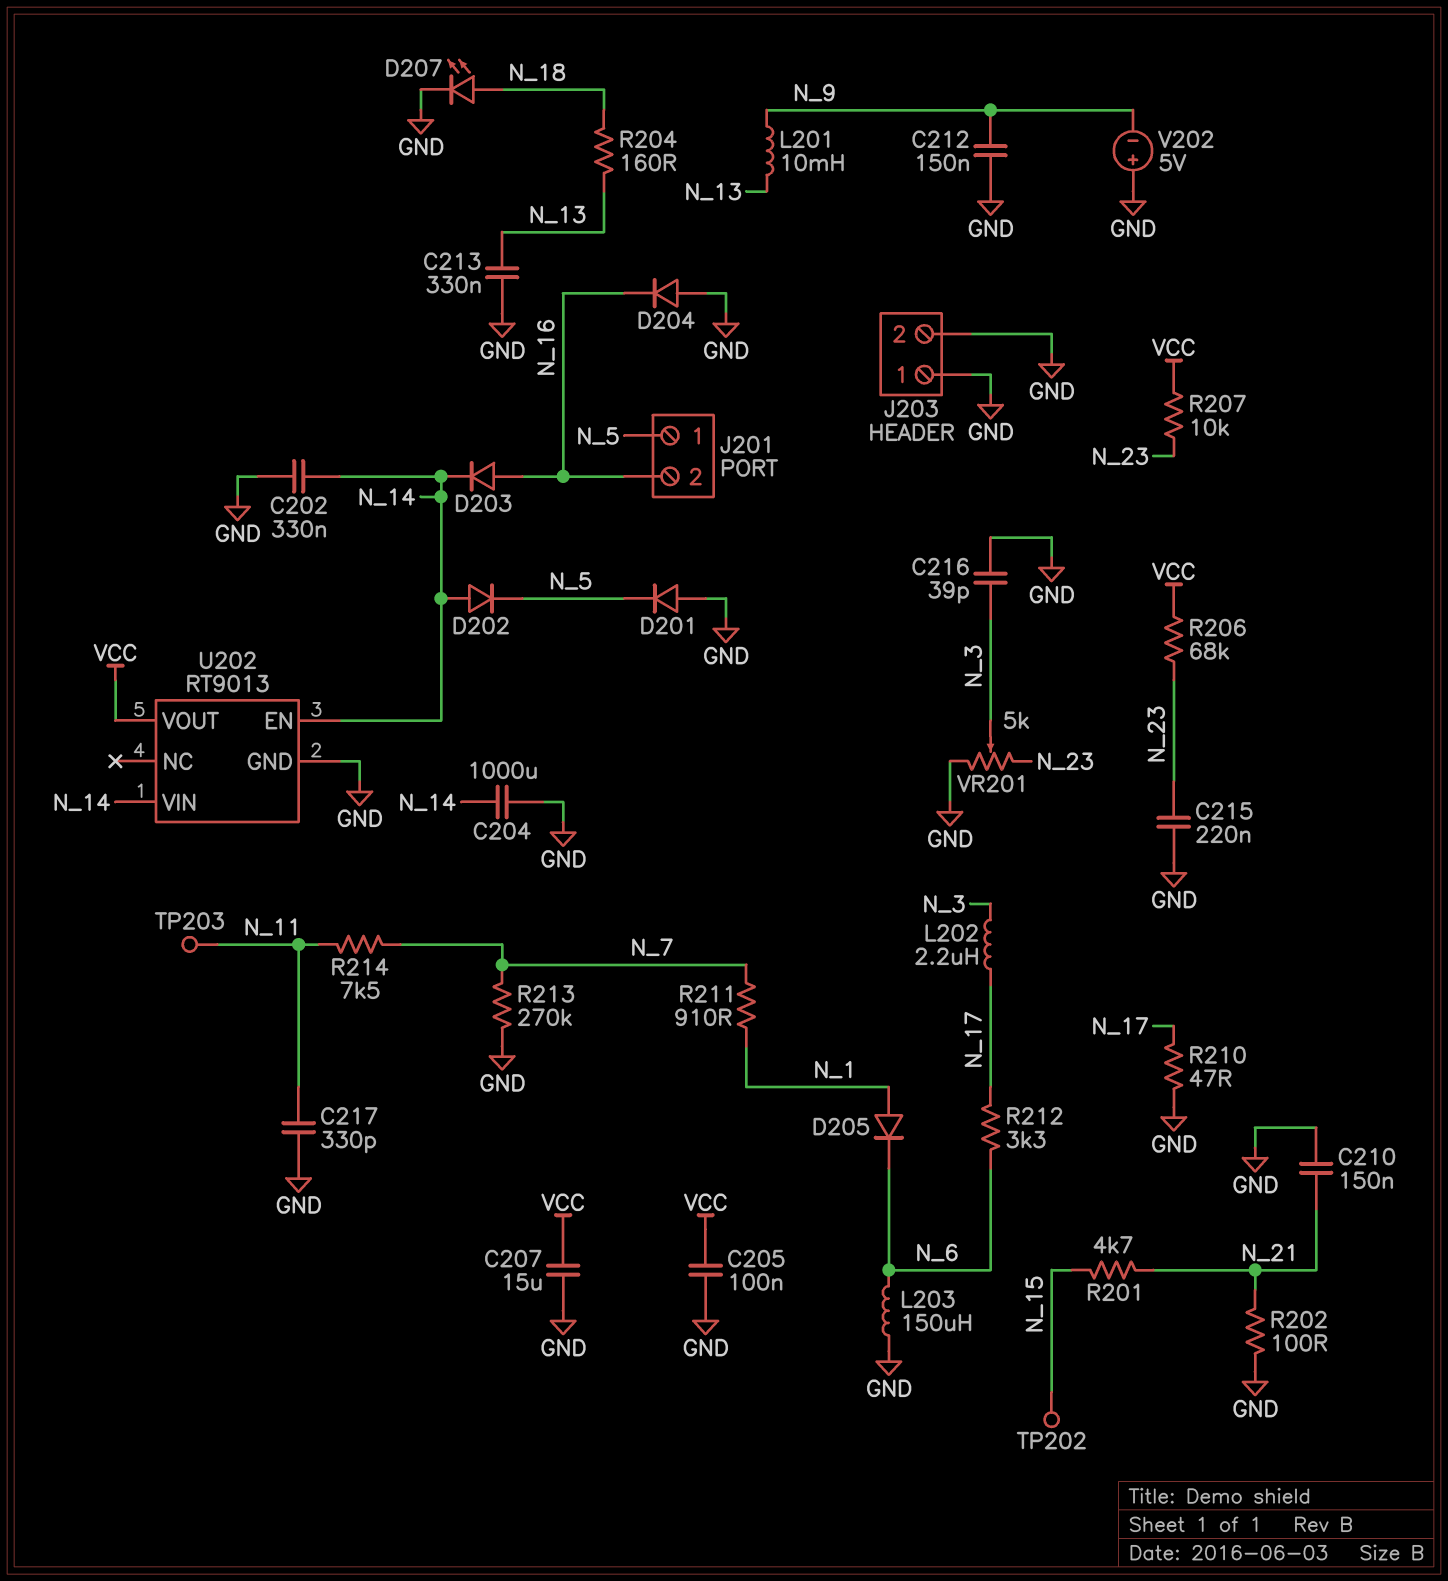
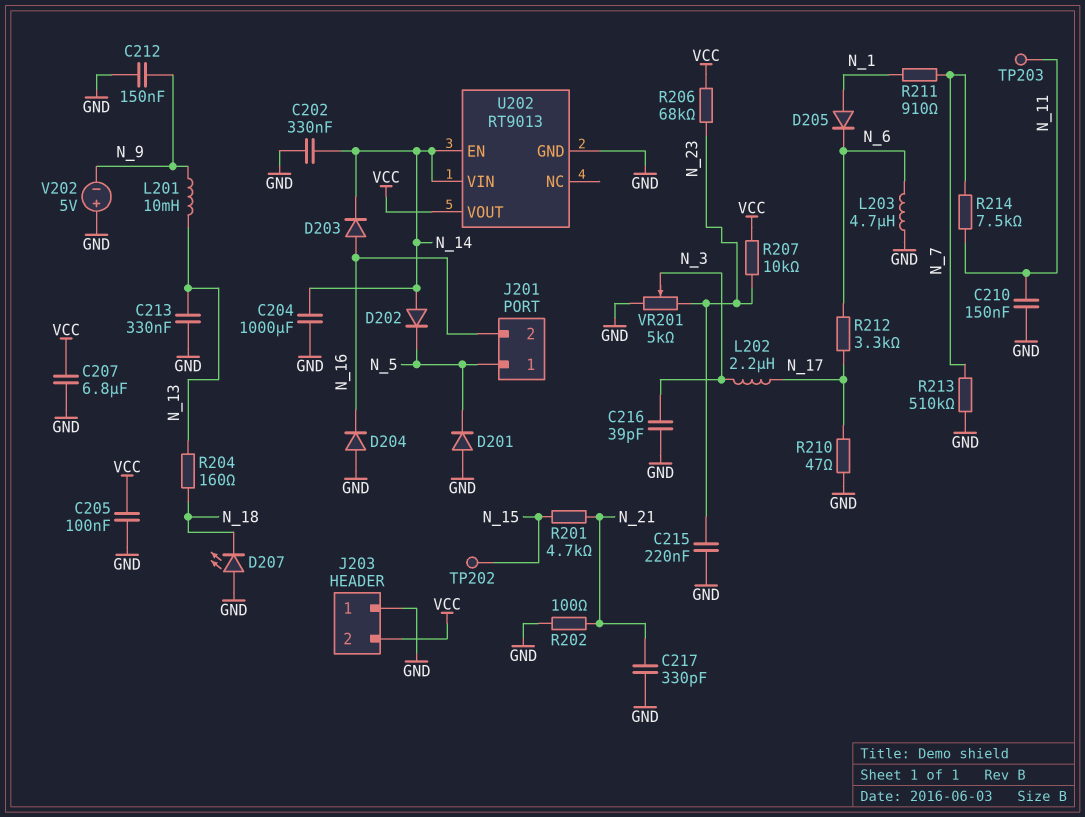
C207: 15uF (GND, VCC) -> 6.8uF (GND, VCC)
C210: 150nF (GND, N_21) -> 150nF (GND, N_11)
C217: 330pF (GND, N_11) -> 330pF (GND, N_21)
D207: LED (A N_18, K GND) -> LED (A GND, K N_18)
J203 pin 2: GND -> VCC
L203: 150uH (GND, N_6) -> 4.7uH (GND, N_6)
R213: 270k (GND, N_7) -> 510k (GND, N_7)

